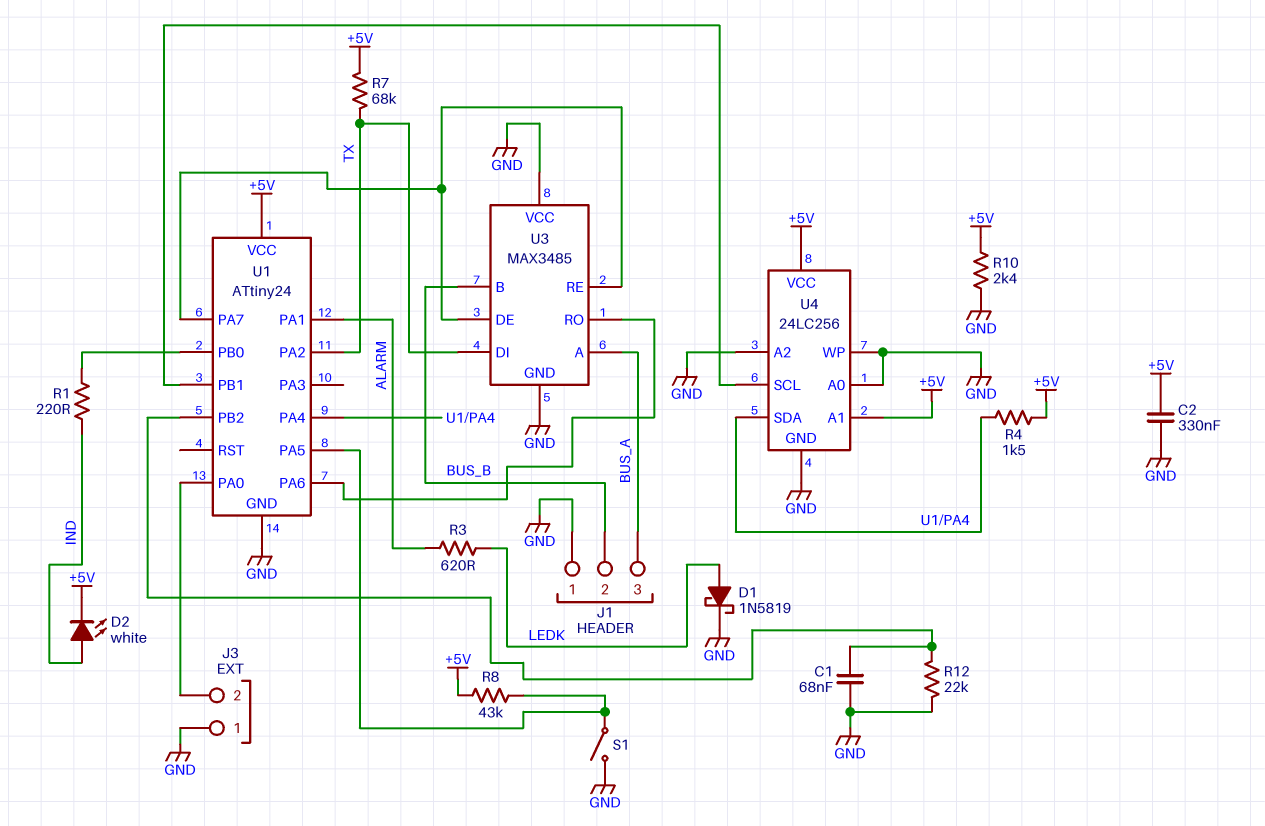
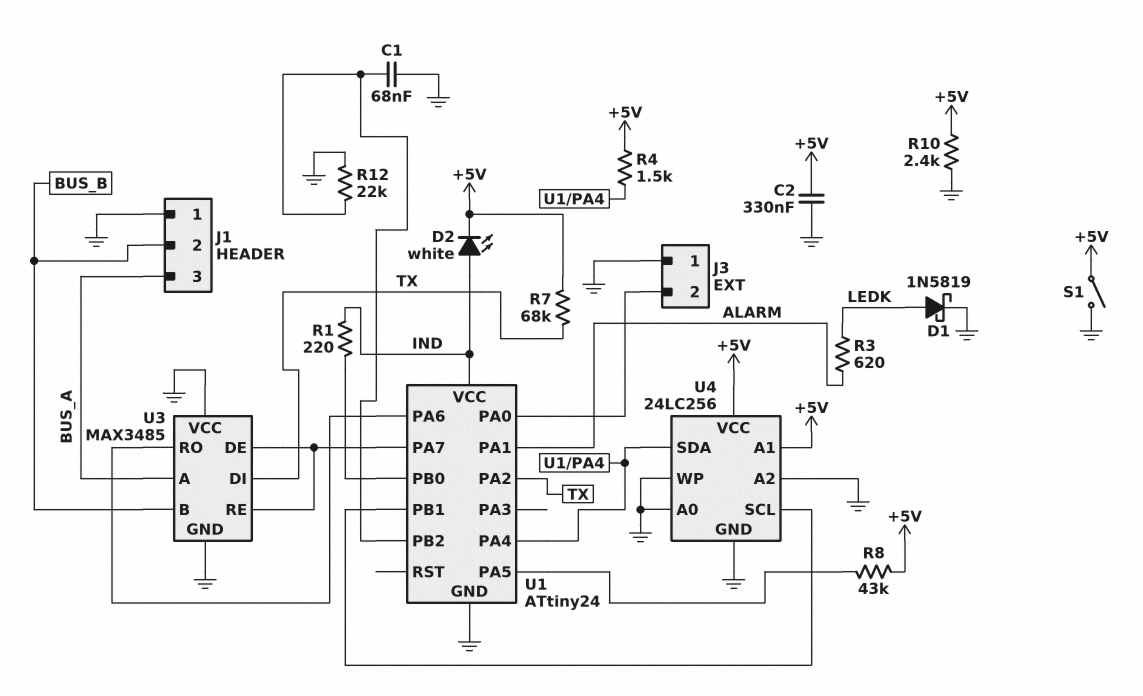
S1: switch (GND, U1/PA5) -> switch (+5V, GND)
U1 pin VCC: +5V -> IND

